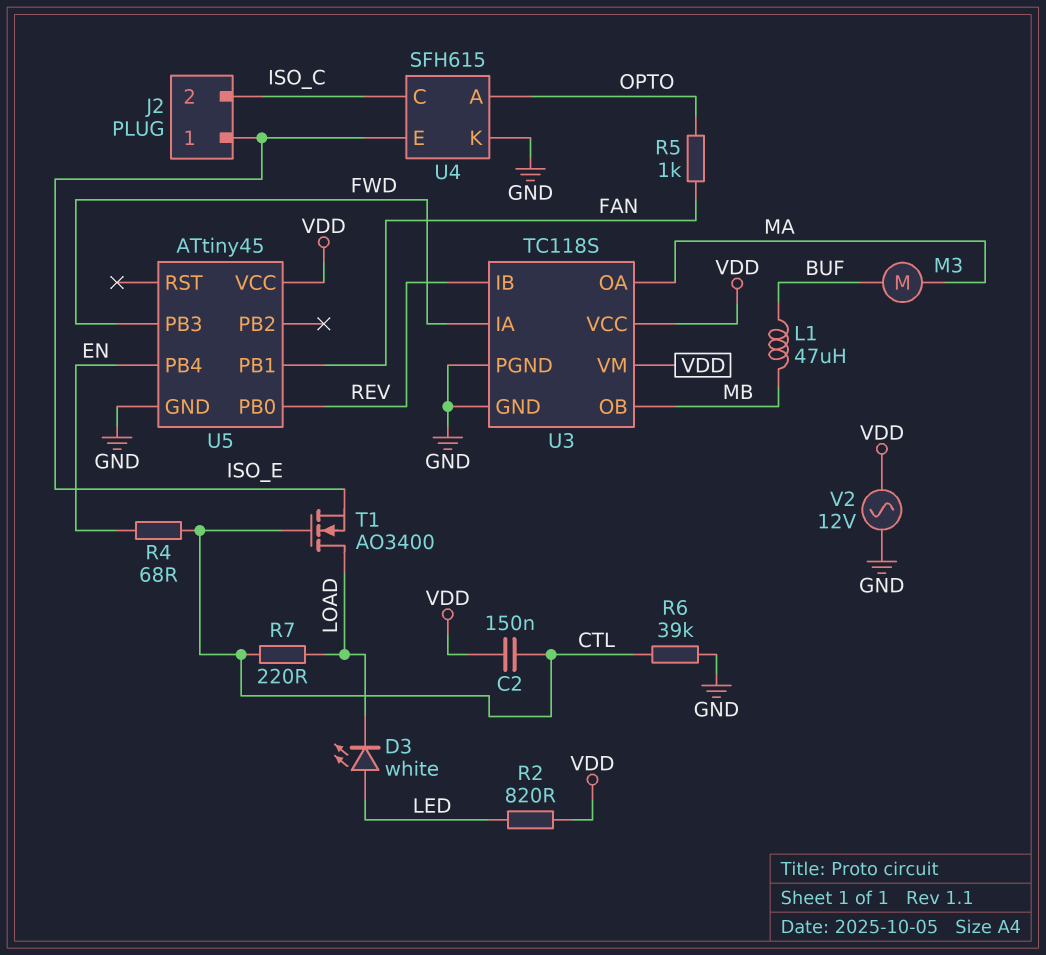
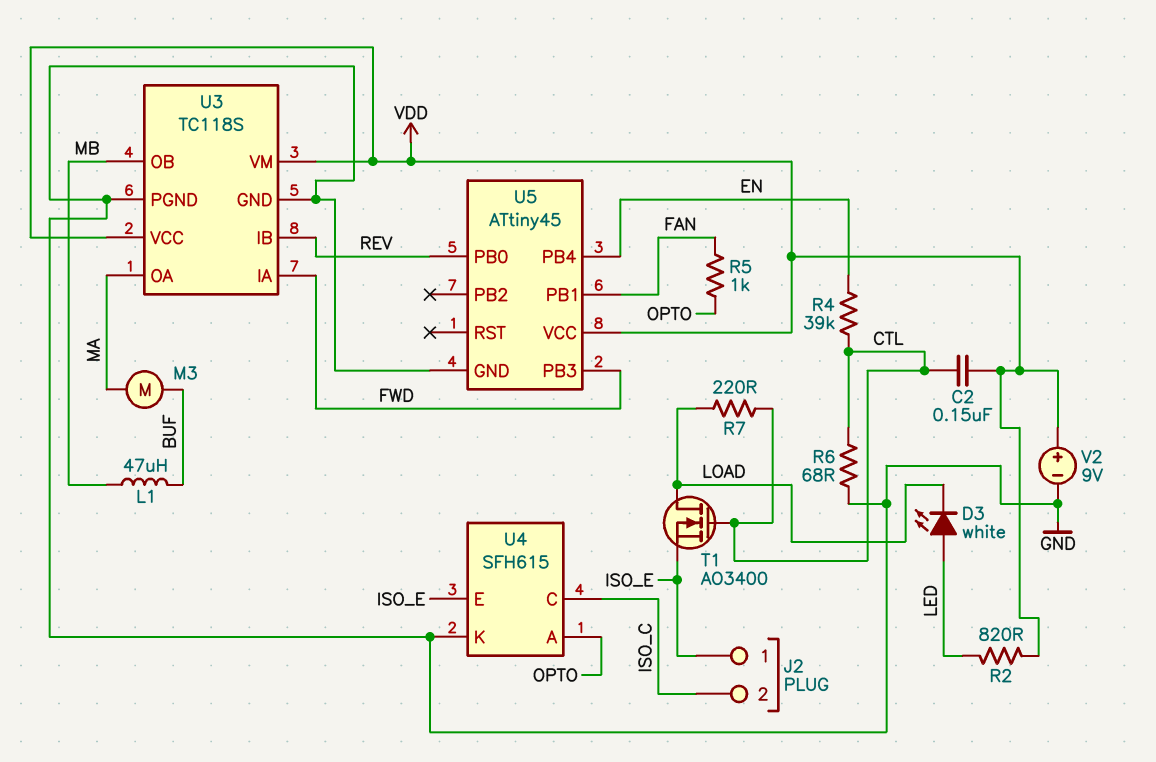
R4: 68 (CTL, EN) -> 39k (CTL, EN)
R6: 39k (CTL, GND) -> 68 (CTL, GND)
V2: AC 12V (GND, VDD) -> 9V (plus VDD, minus GND)

